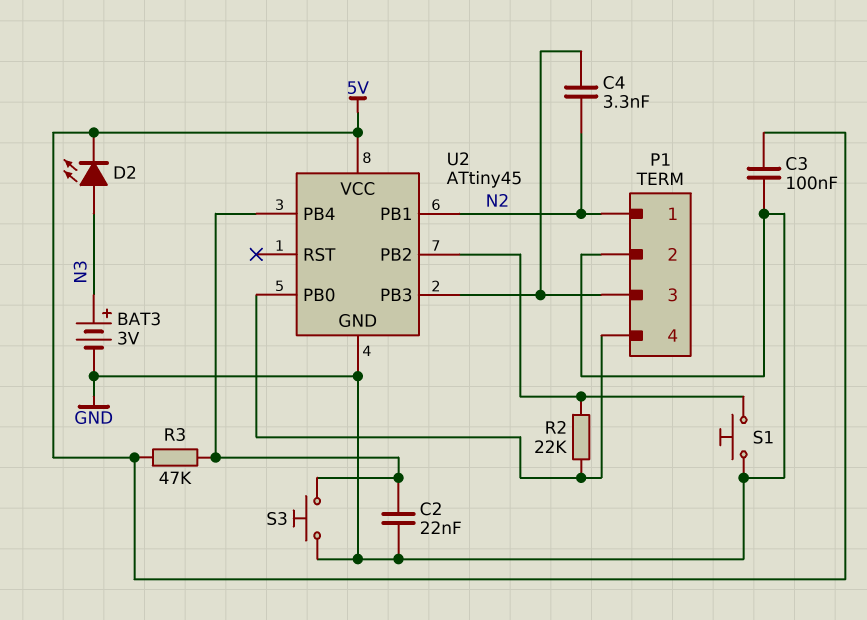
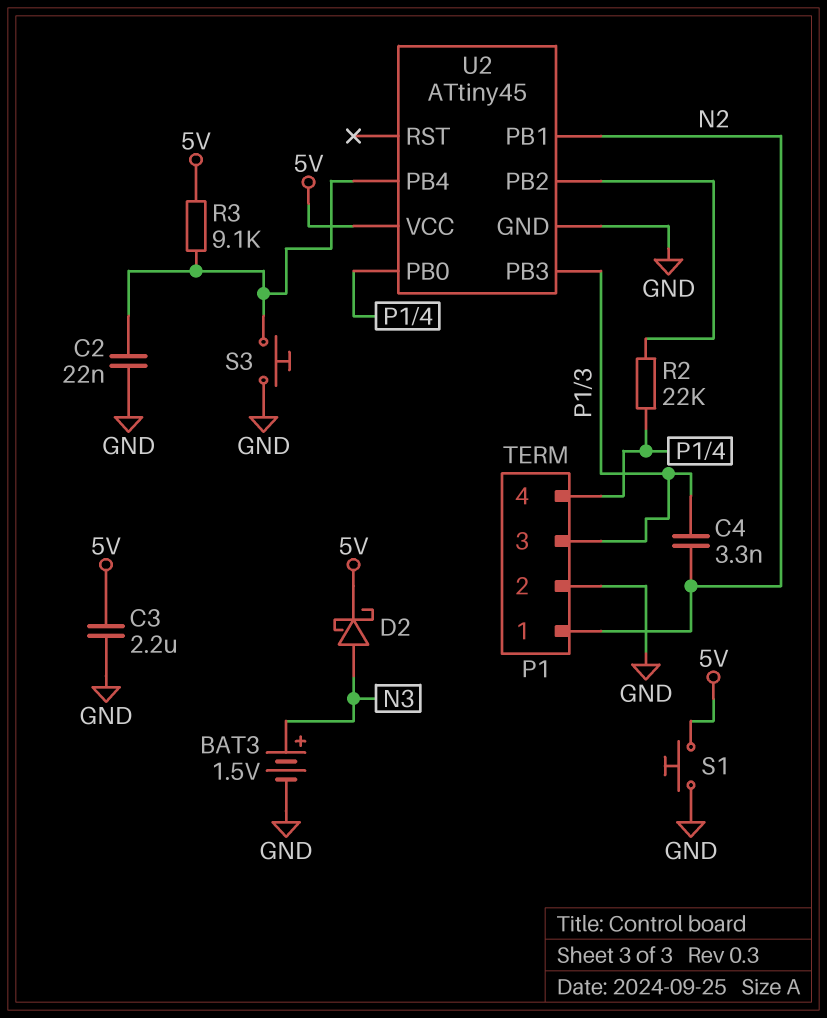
BAT3: 3V (plus N3, minus GND) -> 1.5V (plus N3, minus GND)
C3: 100nF (5V, GND) -> 2.2uF (5V, GND)
D2: LED (A N3, K 5V) -> schottky (A N3, K 5V)
R3: 47k (5V, U2/PB4) -> 9.1k (5V, U2/PB4)
S1: button (GND, U2/PB2) -> button (5V, GND)

